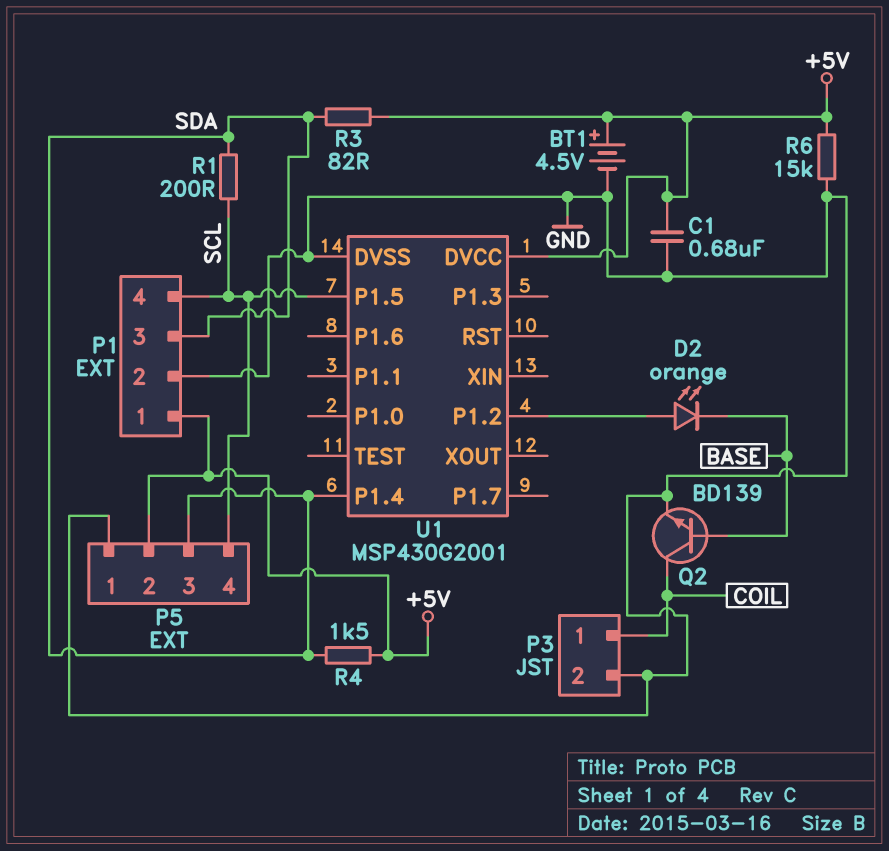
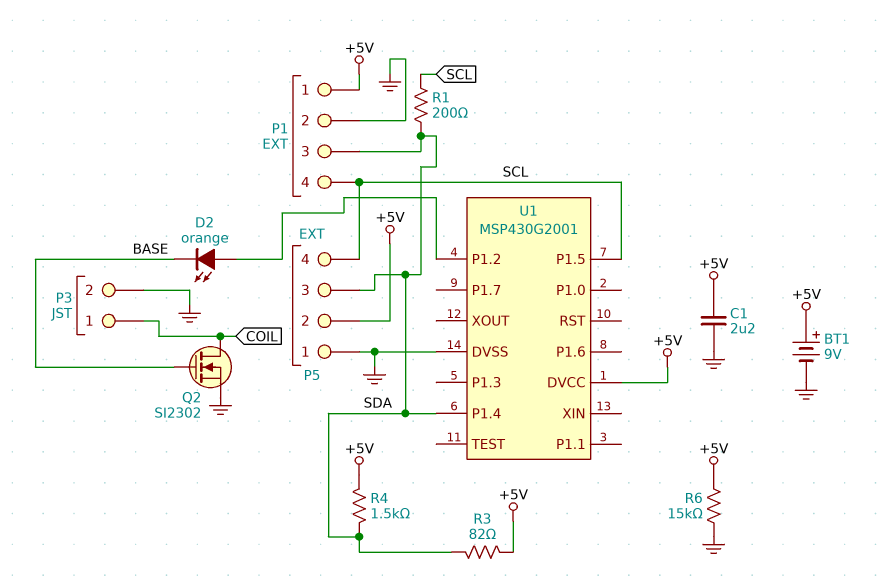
BT1: 4.5V (plus +5V, minus GND) -> 9V (plus +5V, minus GND)
C1: 680nF (+5V, GND) -> 2.2uF (+5V, GND)
Q2: NPN BD139 (B BASE, C COIL, E GND) -> NMOS SI2302 (G BASE, D COIL, S GND)

